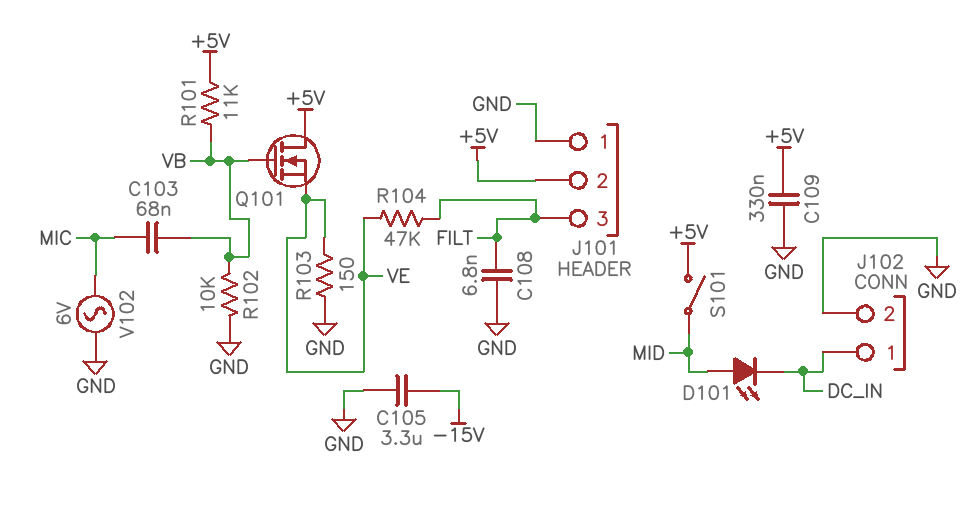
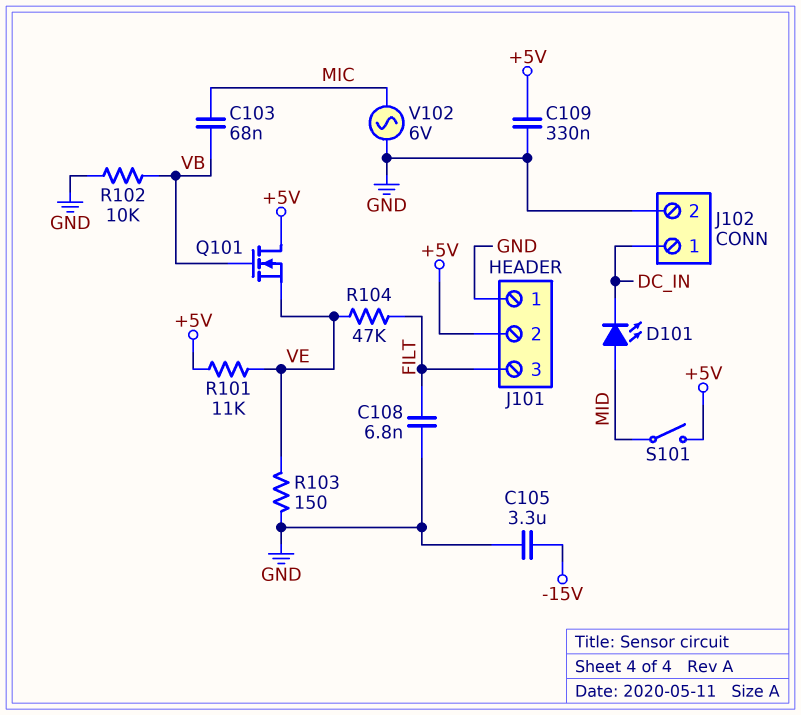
R101: 11k (+5V, VB) -> 11k (+5V, VE)

